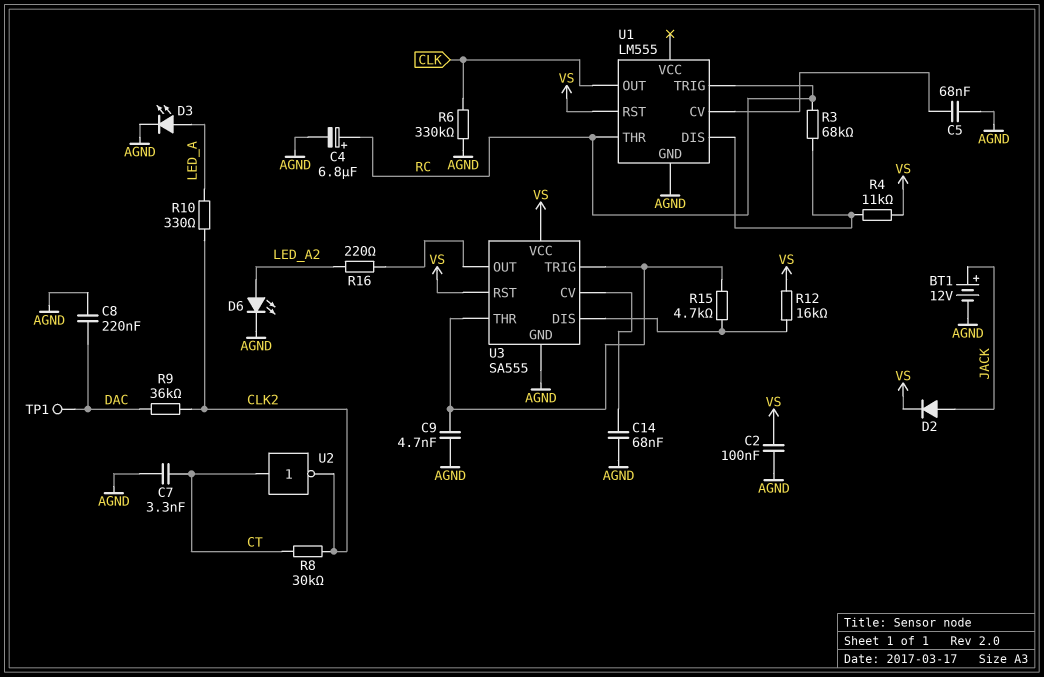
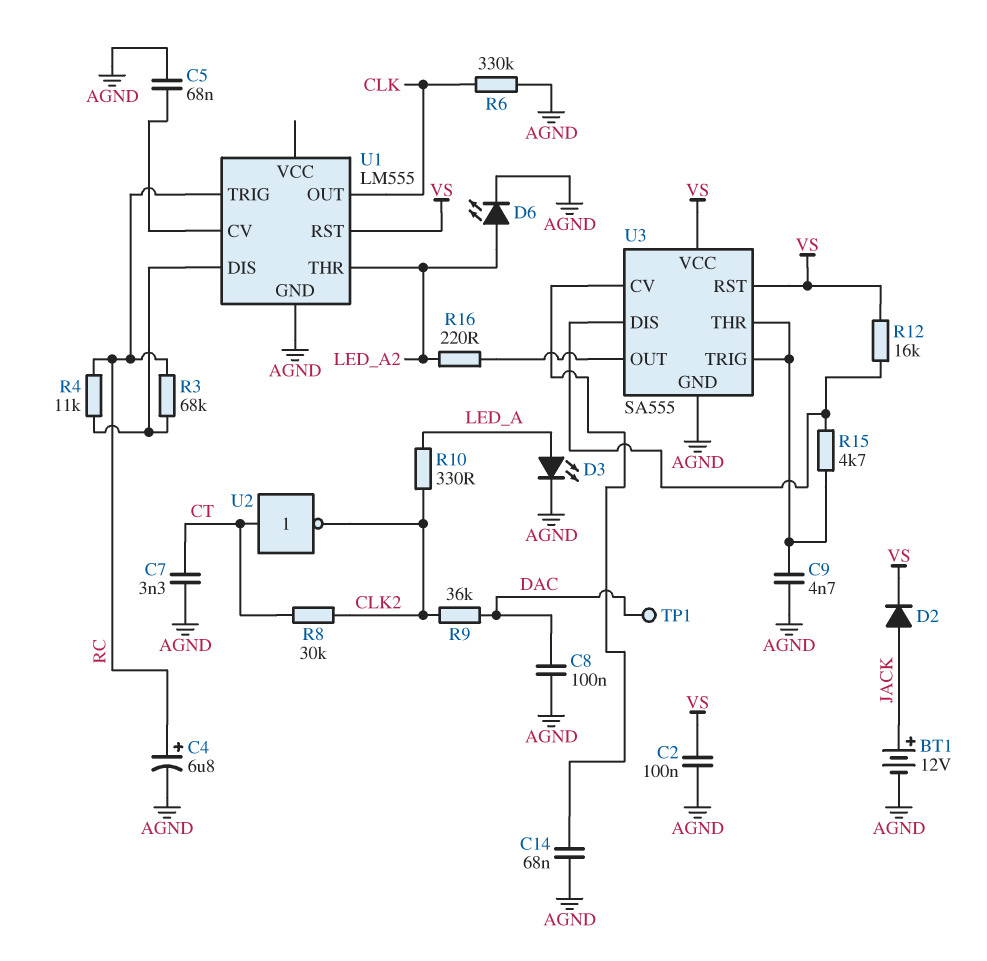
C8: 220nF (AGND, DAC) -> 100nF (AGND, DAC)
R4: 11k (U1/DIS, VS) -> 11k (RC, U1/DIS)
U1 pin THR: RC -> LED_A2

